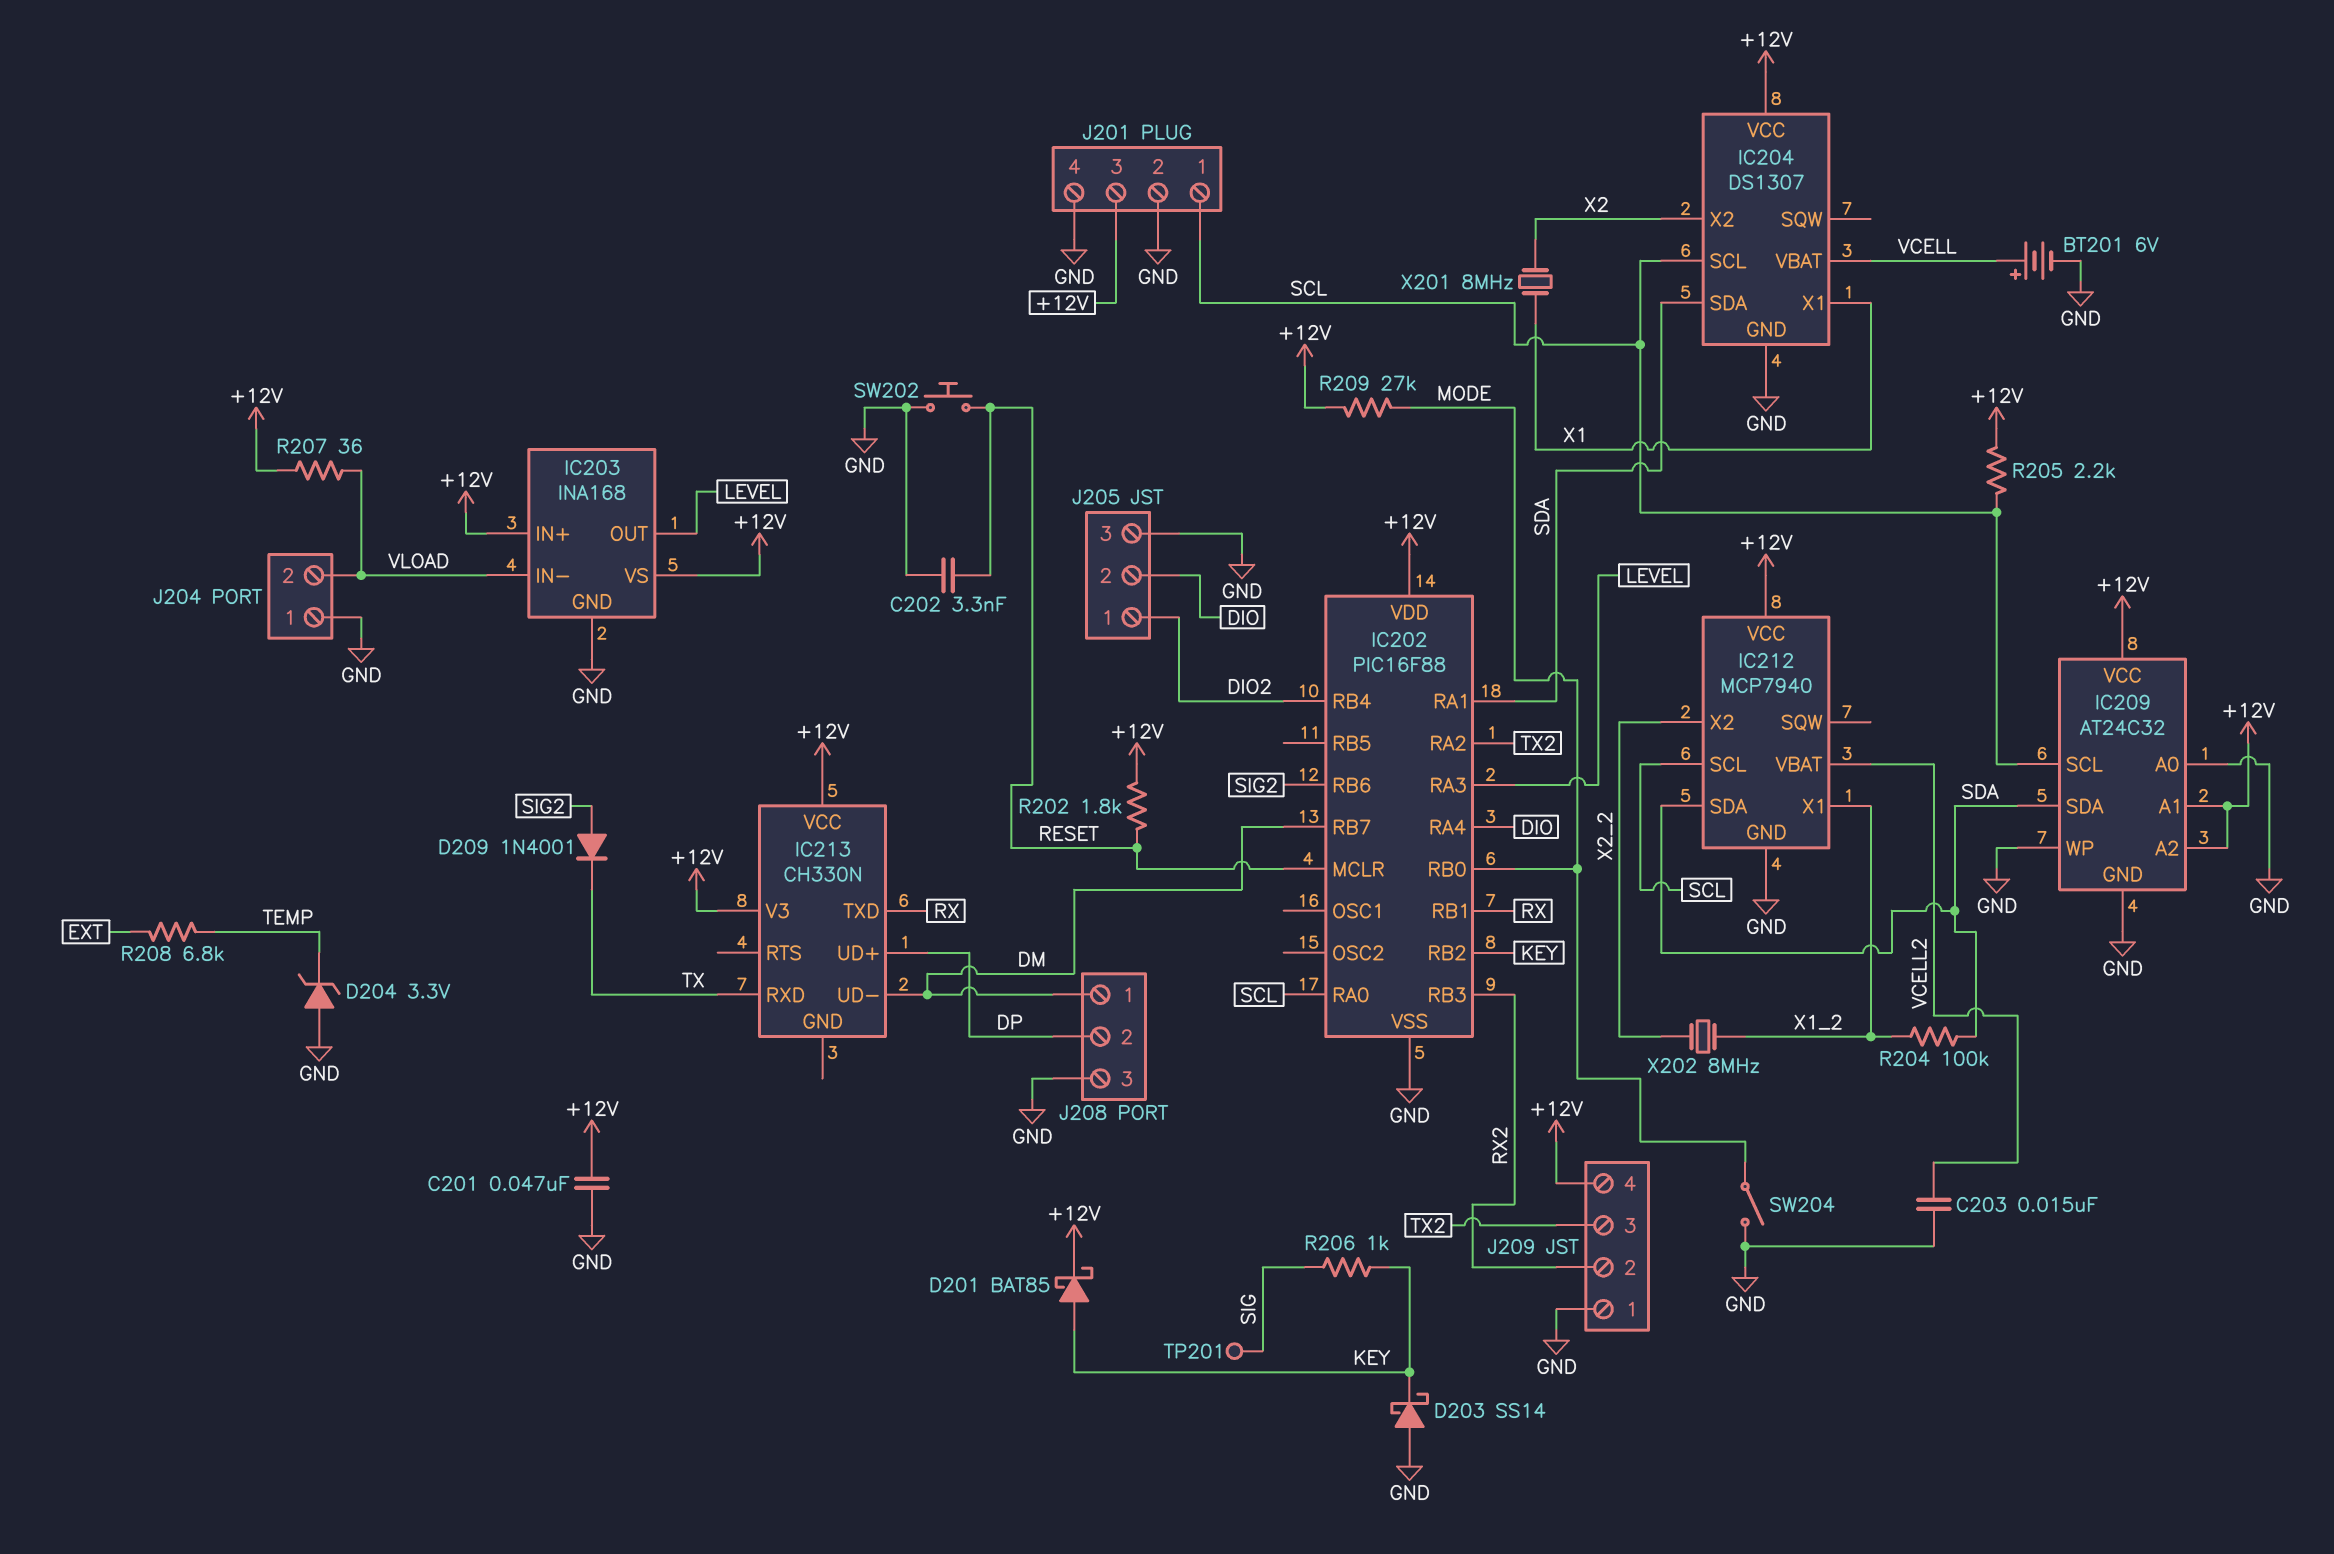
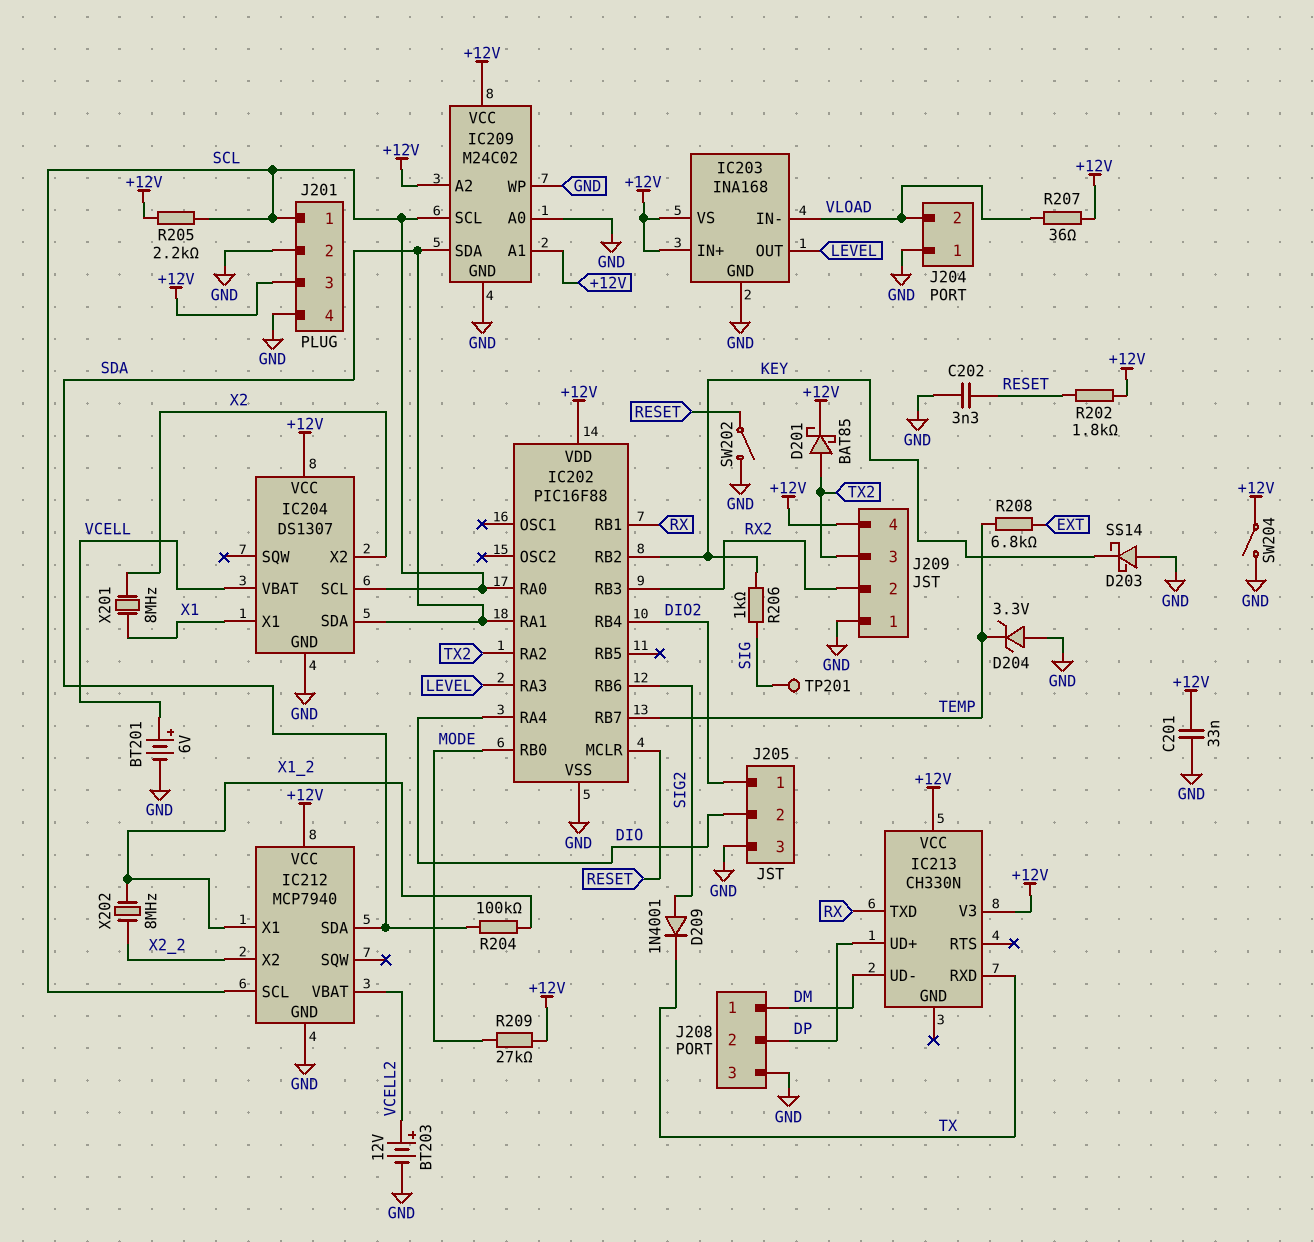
BT203: none -> 12V (plus VCELL2, minus GND)
C201: 47nF (+12V, GND) -> 33nF (+12V, GND)
C203: 15nF (GND, VCELL2) -> none
D201: schottky BAT85 (A KEY, K +12V) -> schottky BAT85 (A TX2, K +12V)
IC202 pin RB7: DM -> TEMP
IC209: AT24C32 -> M24C02
SW202: button (GND, RESET) -> switch (GND, RESET)
SW204: switch (GND, MODE) -> switch (+12V, GND)

